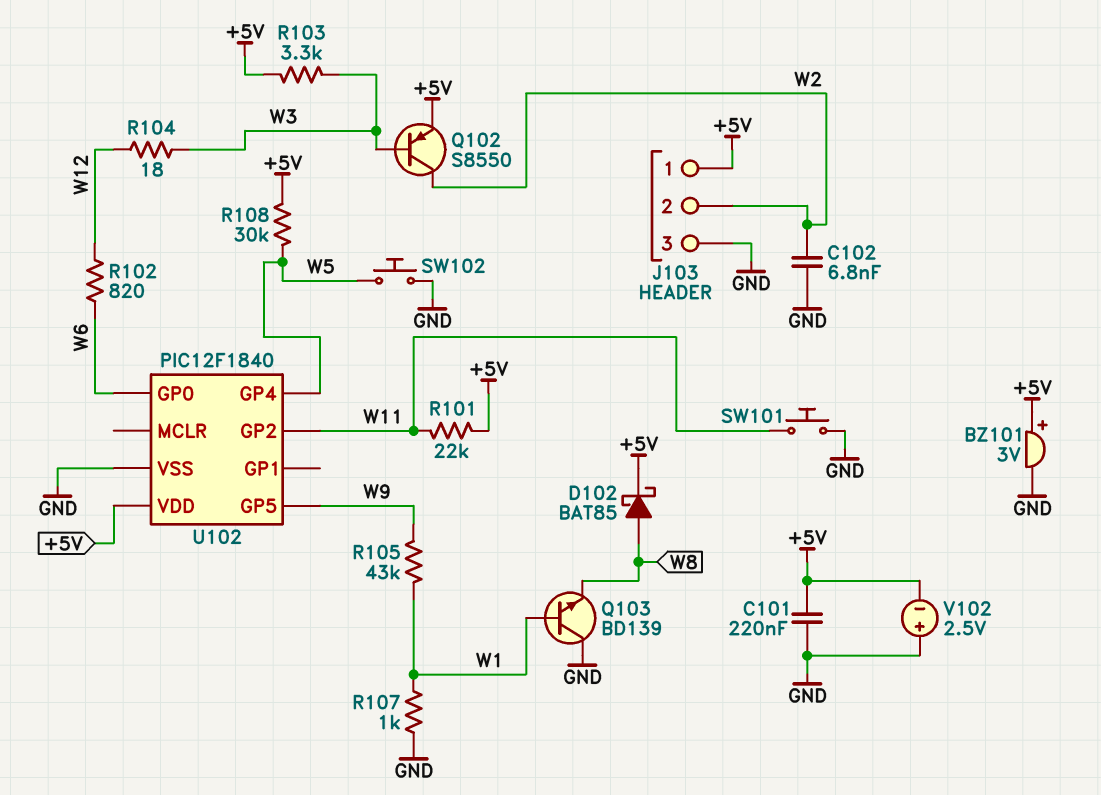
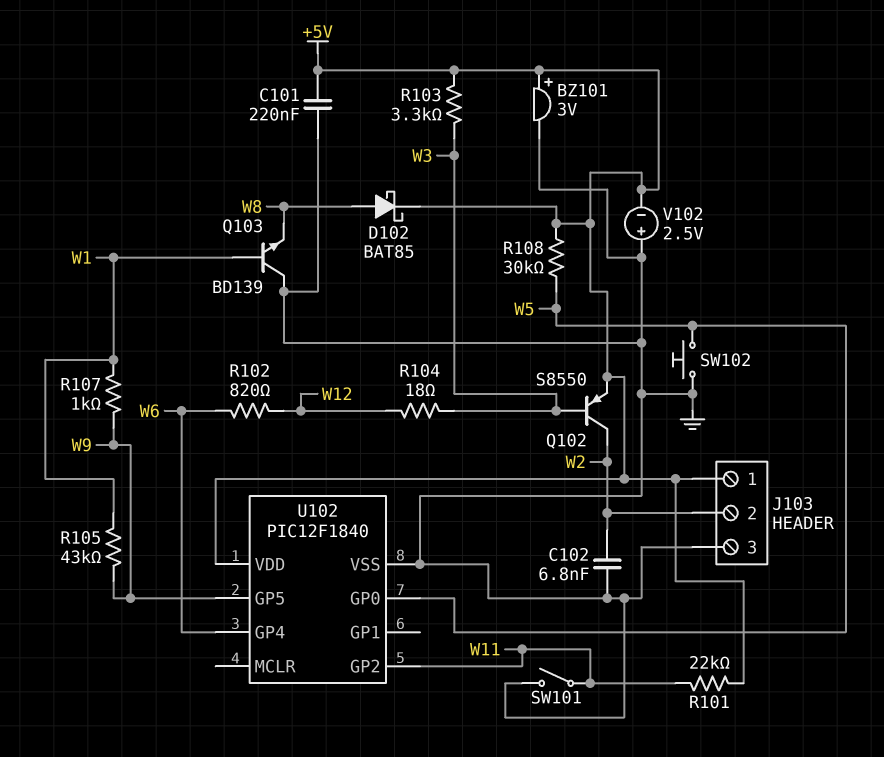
R107: 1k (GND, W1) -> 1k (W1, W9)
SW101: button (GND, W11) -> switch (GND, W11)
U102 pin GP0: W6 -> W5
U102 pin GP4: W5 -> W6

